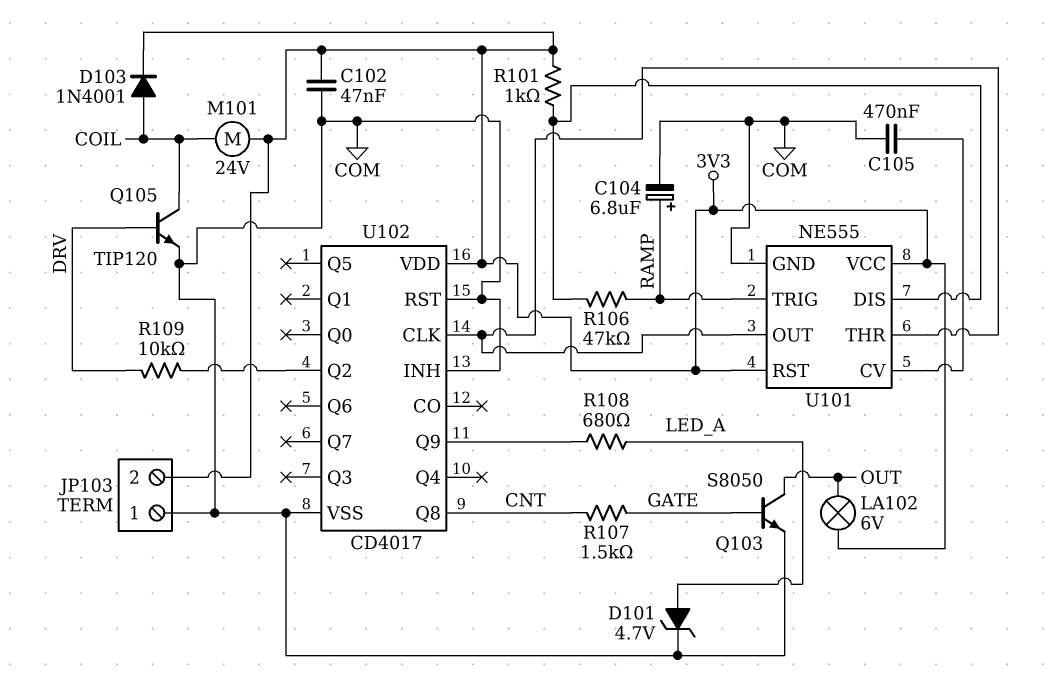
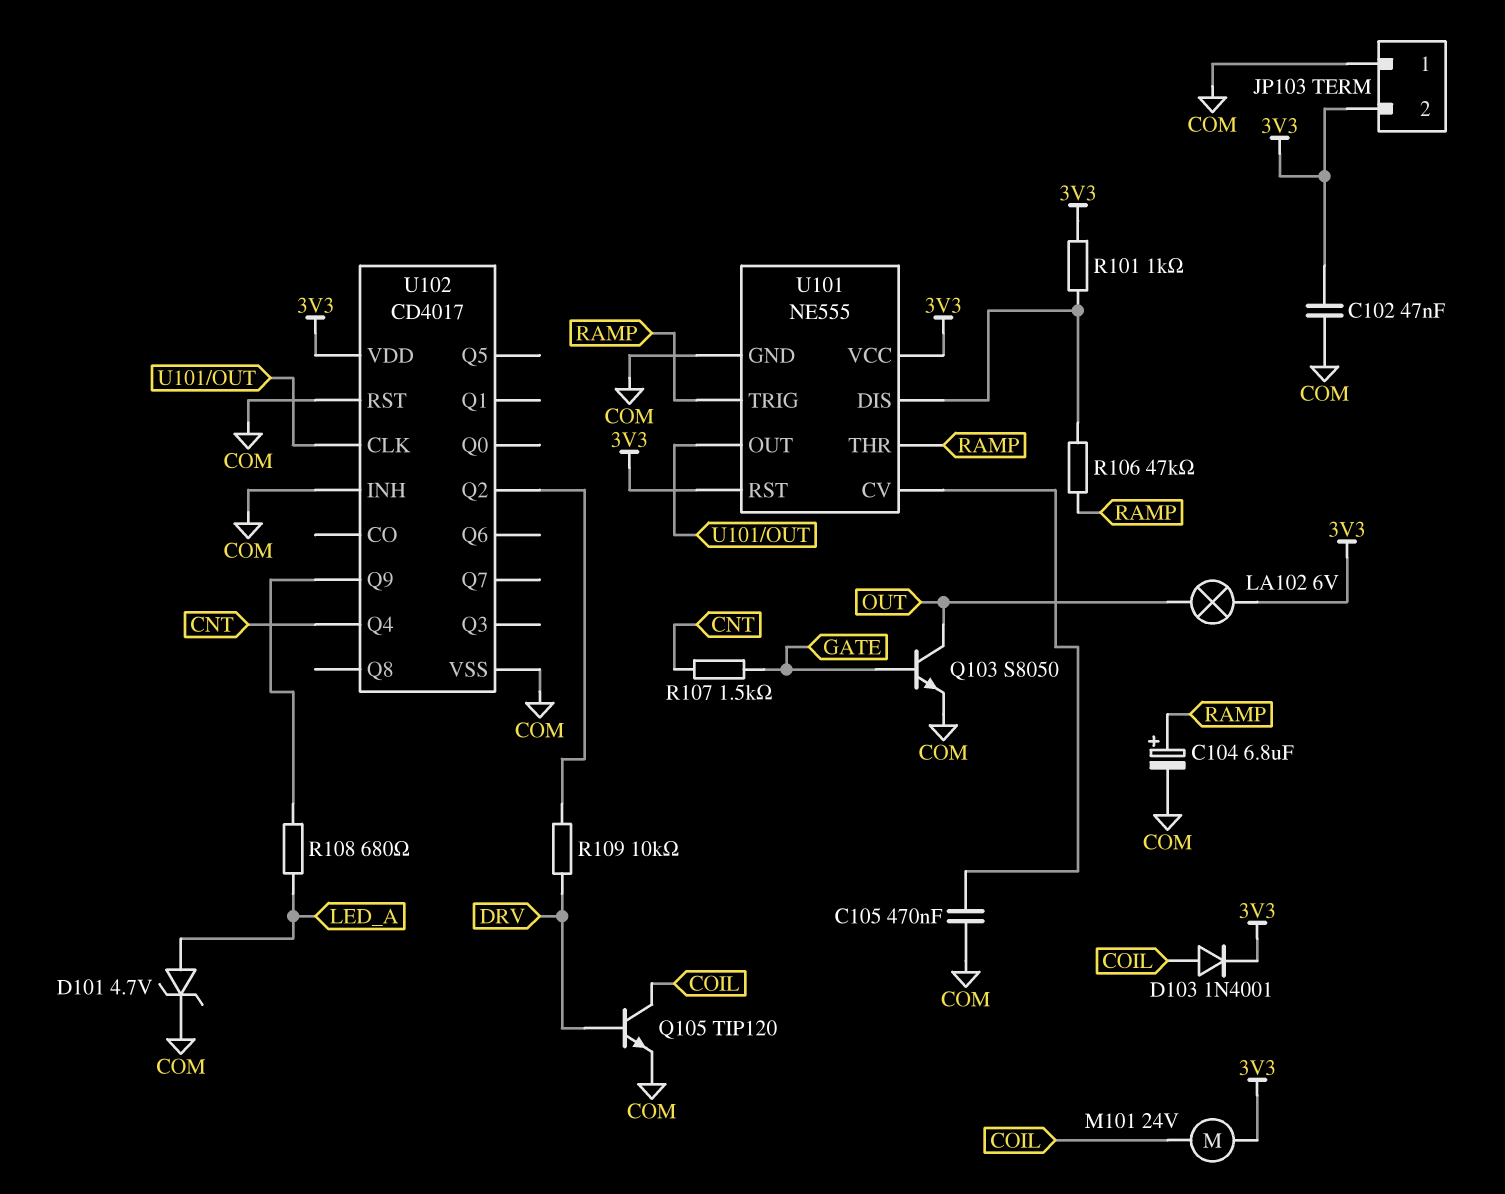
U101 pin THR: U101/OUT -> RAMP
U102 pin Q4: none -> CNT
U102 pin Q8: CNT -> none

